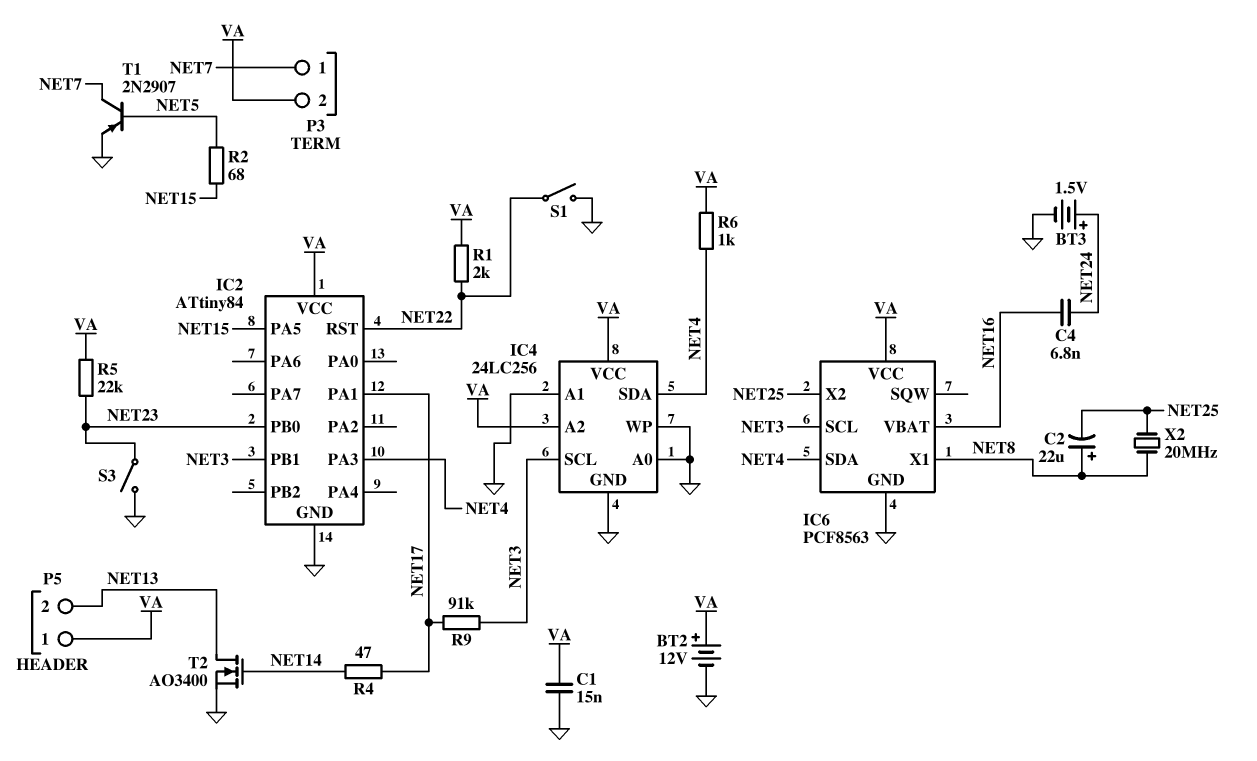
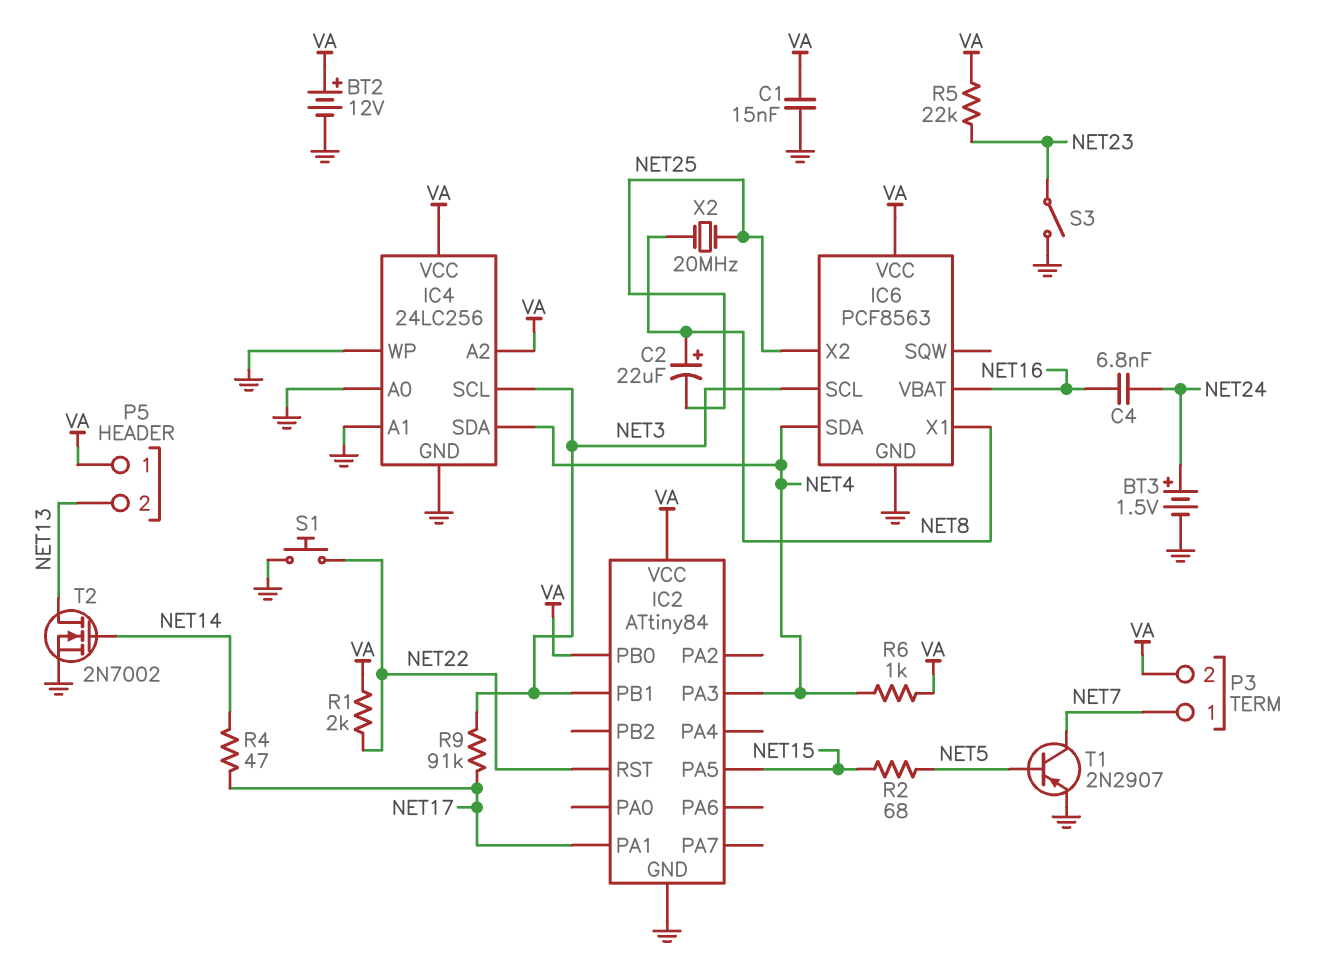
IC2 pin PB0: NET23 -> VA
S1: switch (GND, NET22) -> button (GND, NET22)
T2: NMOS AO3400 (G NET14, D NET13, S GND) -> NMOS 2N7002 (G NET14, D NET13, S GND)

